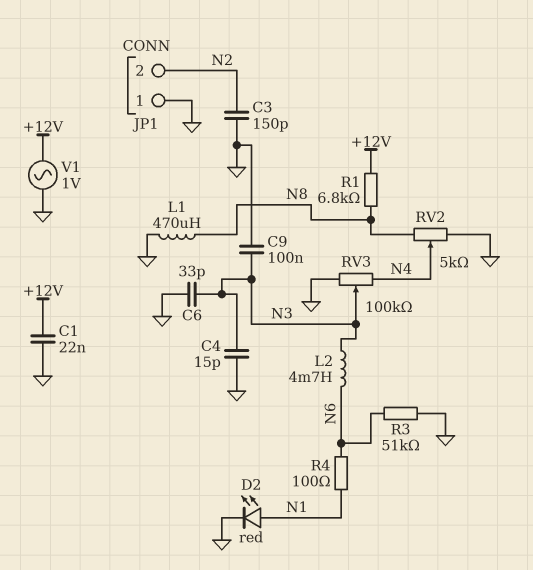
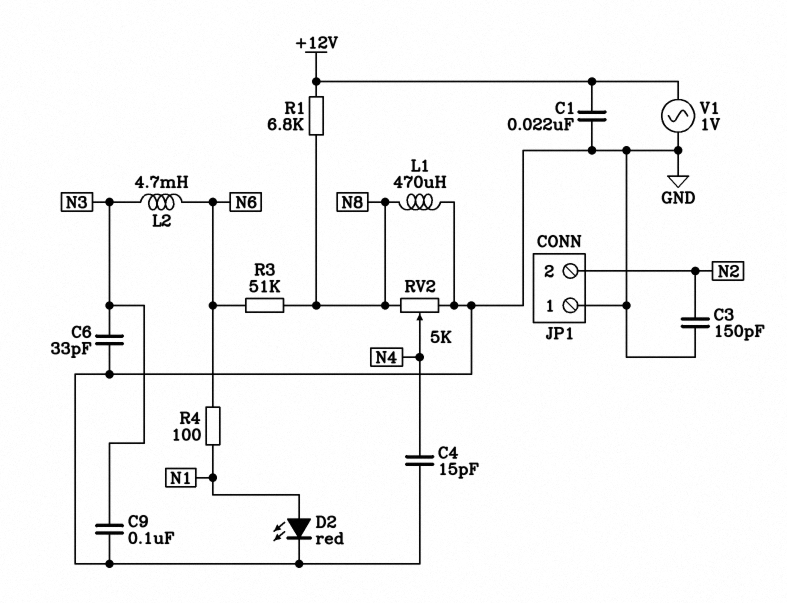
C4: 15pF (GND, N3) -> 15pF (GND, N4)
R3: 51k (GND, N6) -> 51k (N6, N8)
RV3: 100k (GND, N4, wiper N3) -> none

